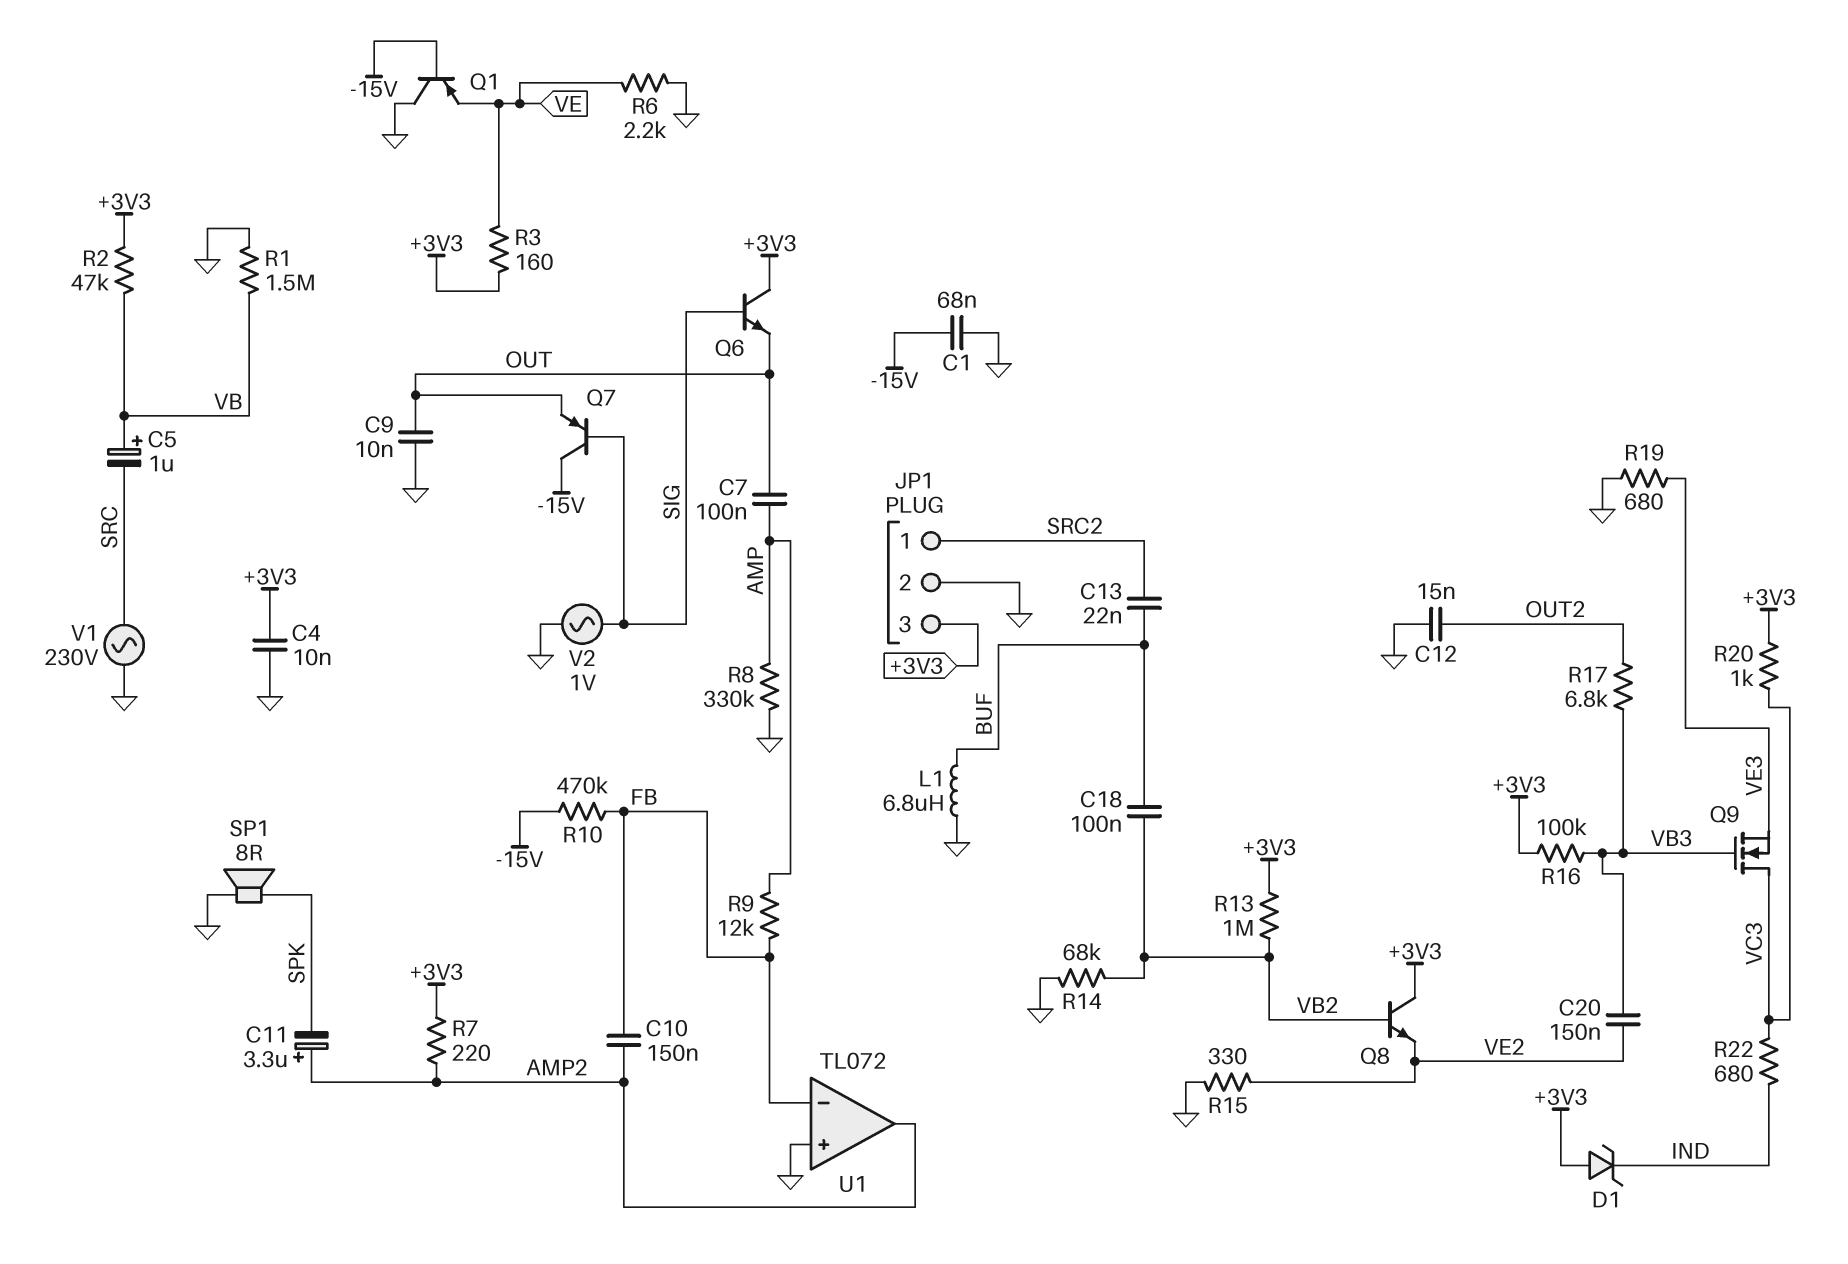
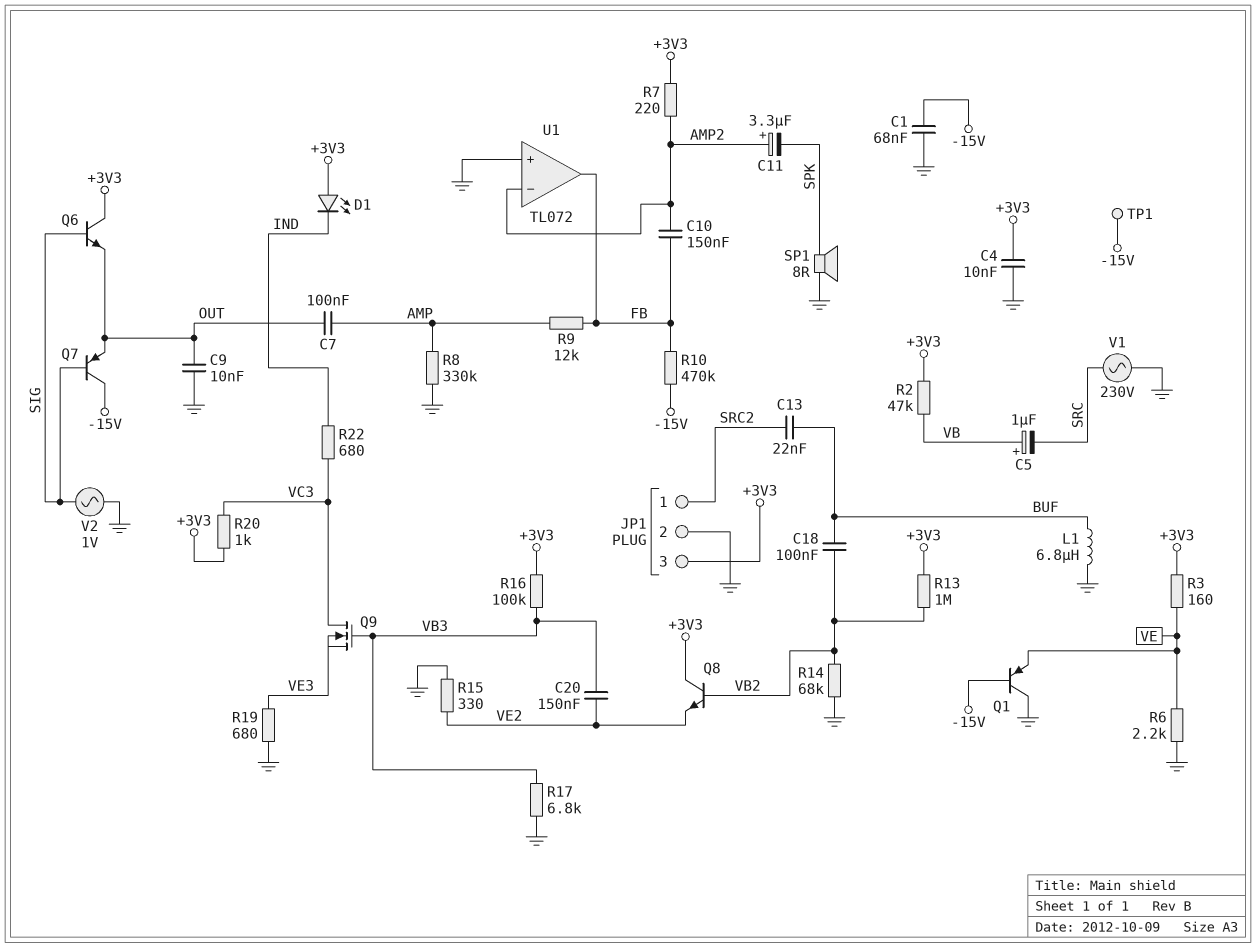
C12: 15nF (GND, OUT2) -> none
D1: zener (A +3V3, K IND) -> LED (A +3V3, K IND)
R1: 1.5M (GND, VB) -> none
R17: 6.8k (OUT2, VB3) -> 6.8k (GND, VB3)
TP1: none -> test point (-15V)
U1 pin in-: FB -> AMP2
U1 pin out: AMP2 -> FB

